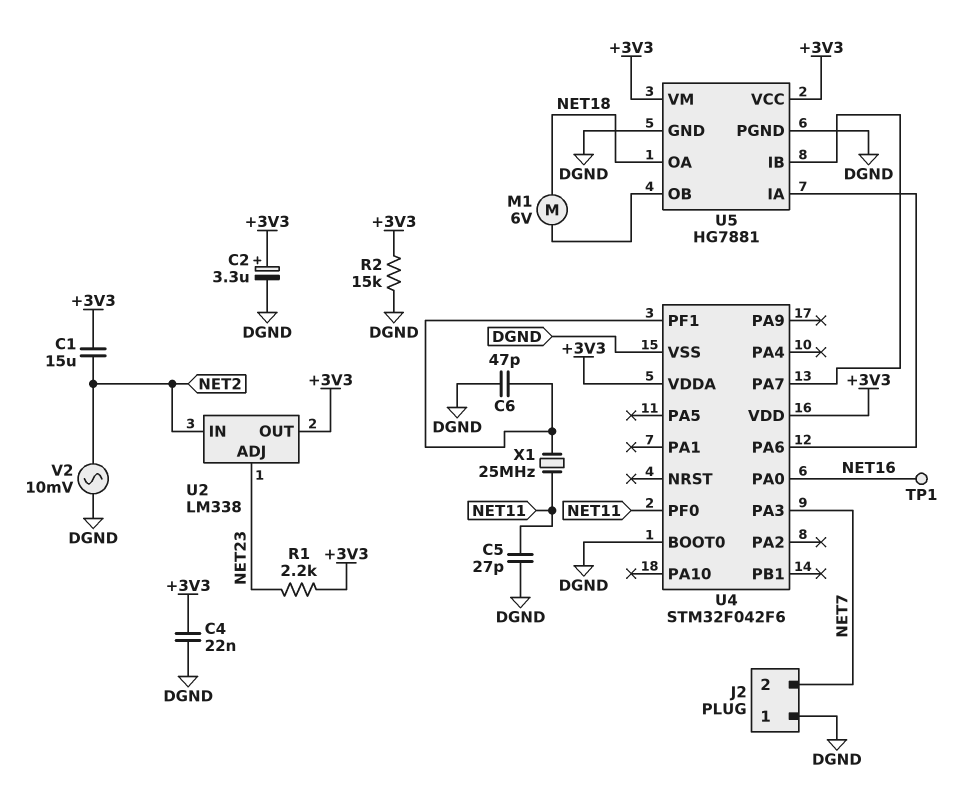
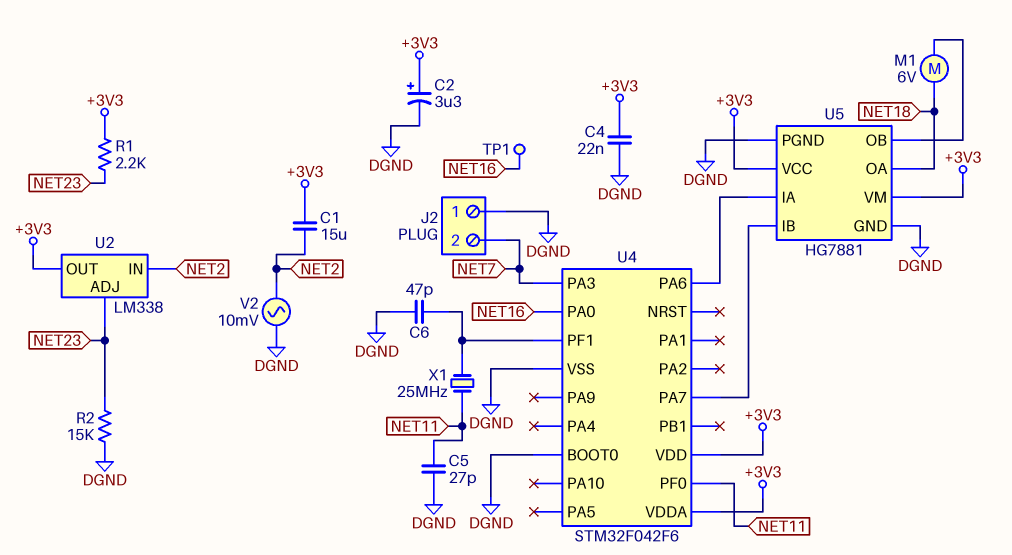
R2: 15k (+3V3, DGND) -> 15k (DGND, NET23)

